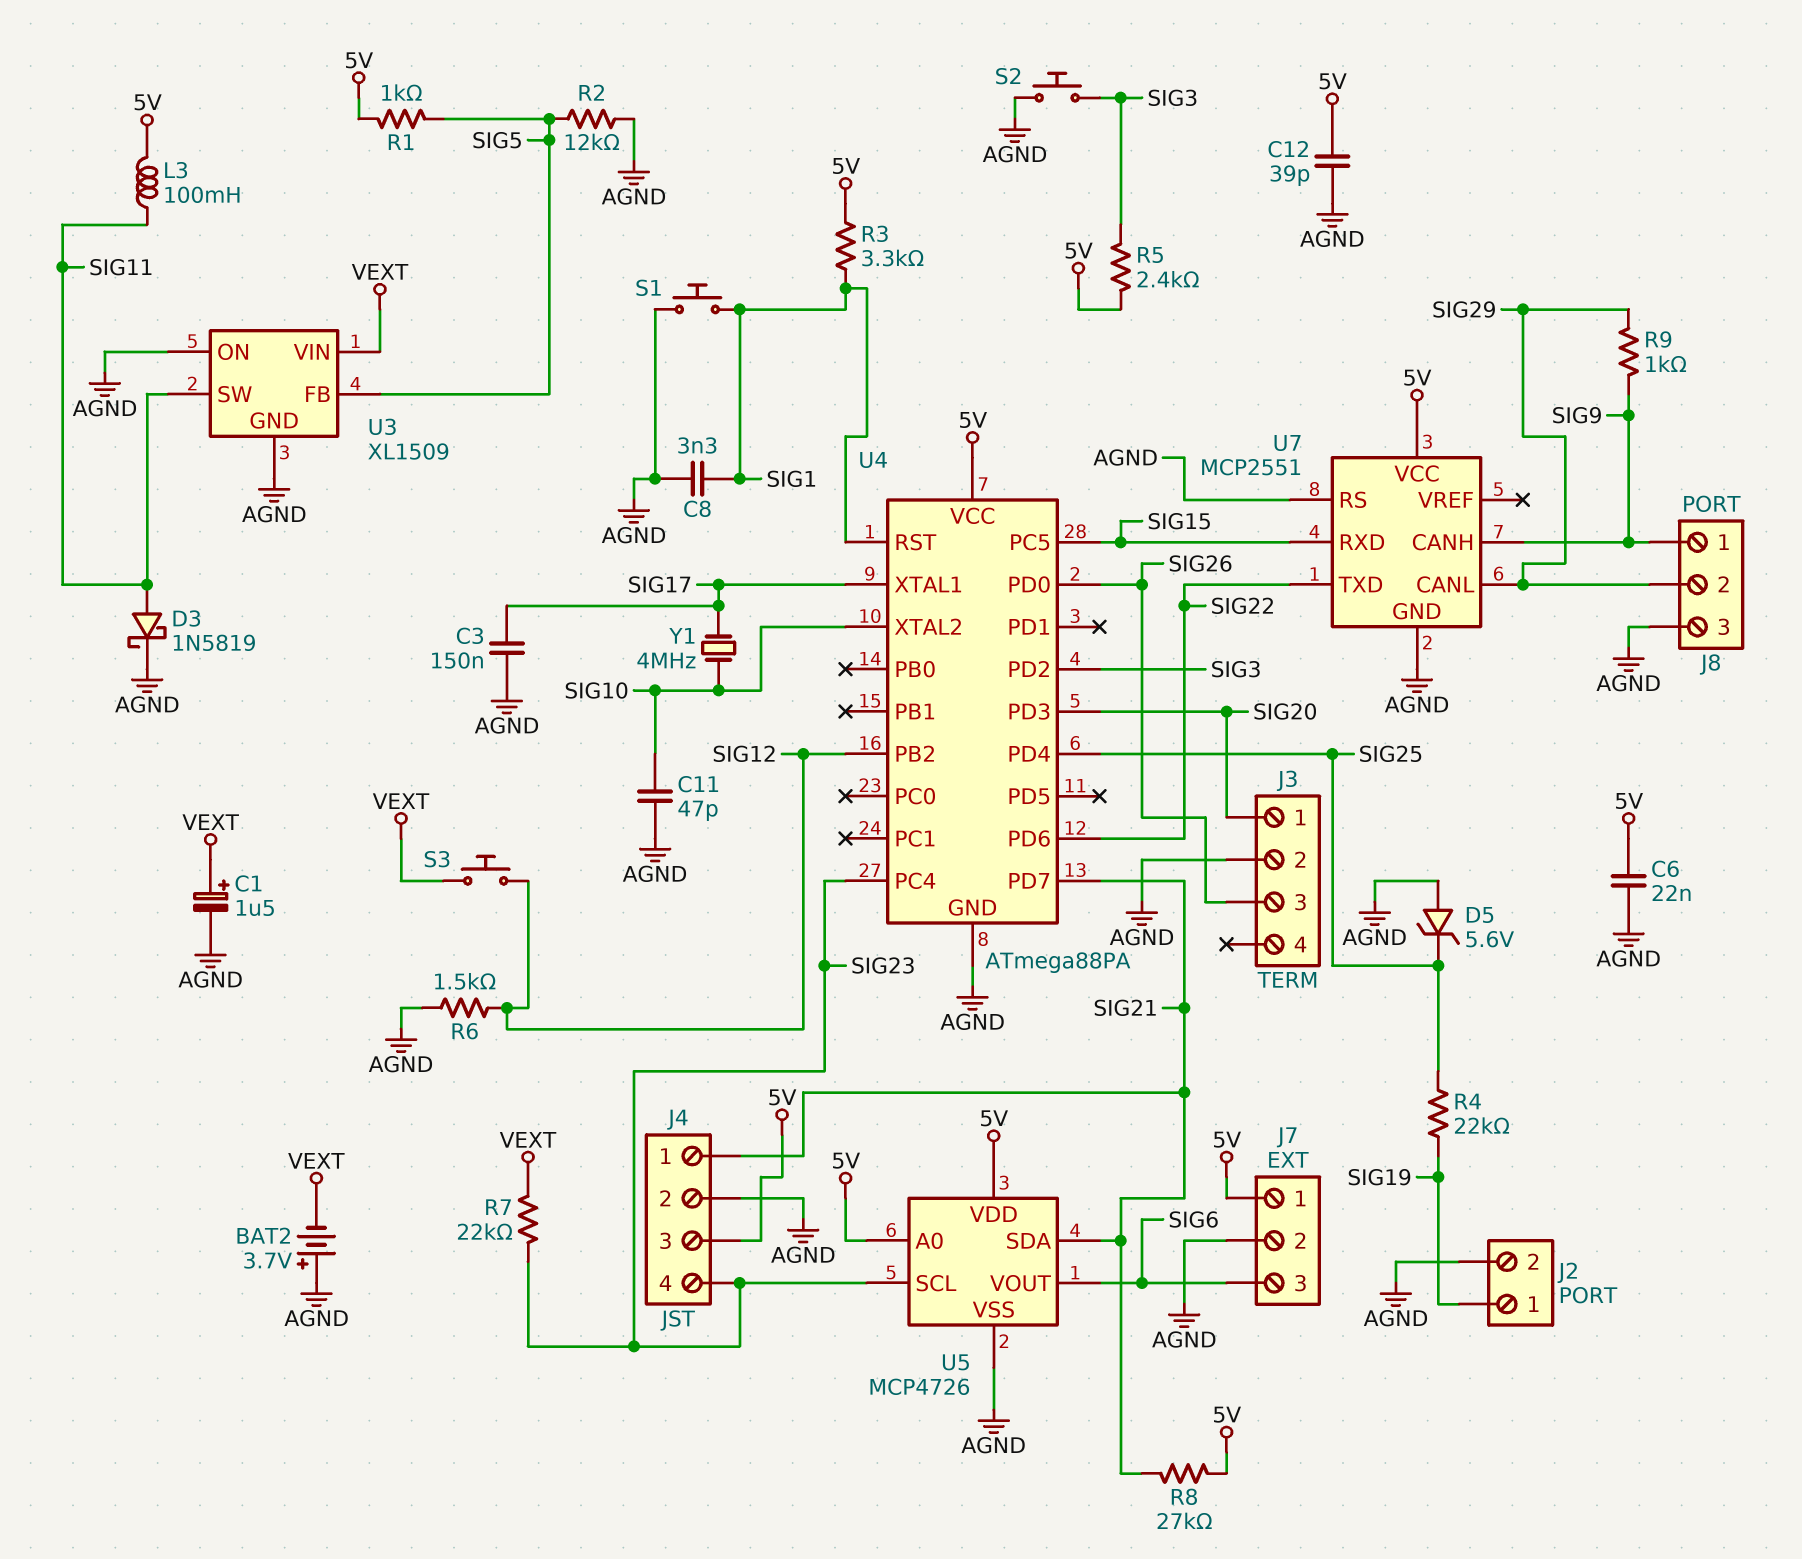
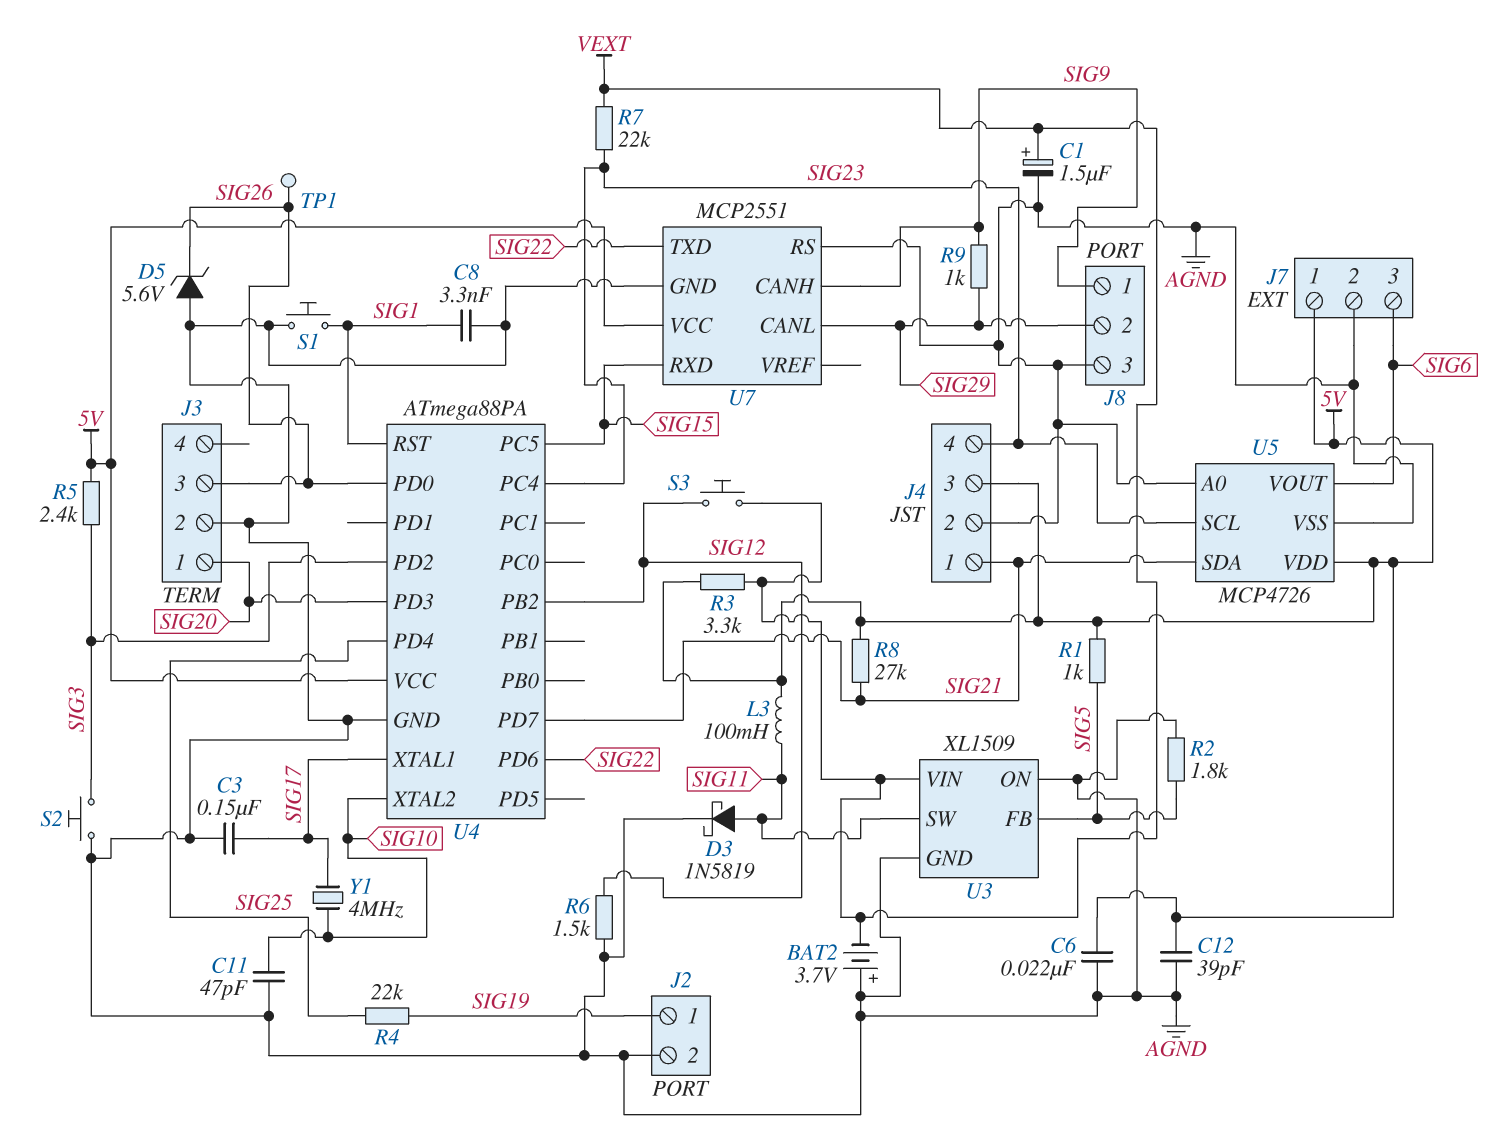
D5: zener 5.6V (A AGND, K SIG25) -> zener 5.6V (A AGND, K SIG26)
R2: 12k (AGND, SIG5) -> 1.8k (AGND, SIG5)
R3: 3.3k (5V, SIG1) -> 3.3k (5V, VEXT)
TP1: none -> test point (SIG26)
U5 pin A0: 5V -> AGND

